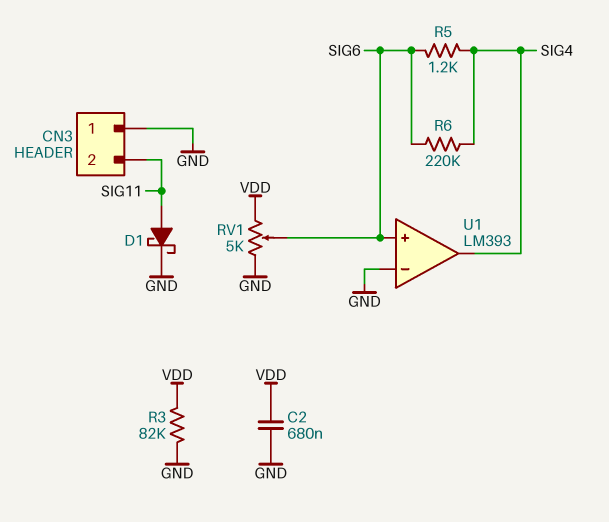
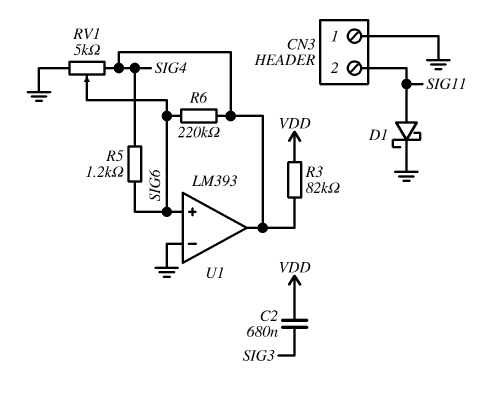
C2: 680nF (GND, VDD) -> 680nF (SIG3, VDD)
R3: 82k (GND, VDD) -> 82k (SIG4, VDD)
RV1: 5k (GND, VDD, wiper SIG6) -> 5k (GND, SIG4, wiper SIG6)

